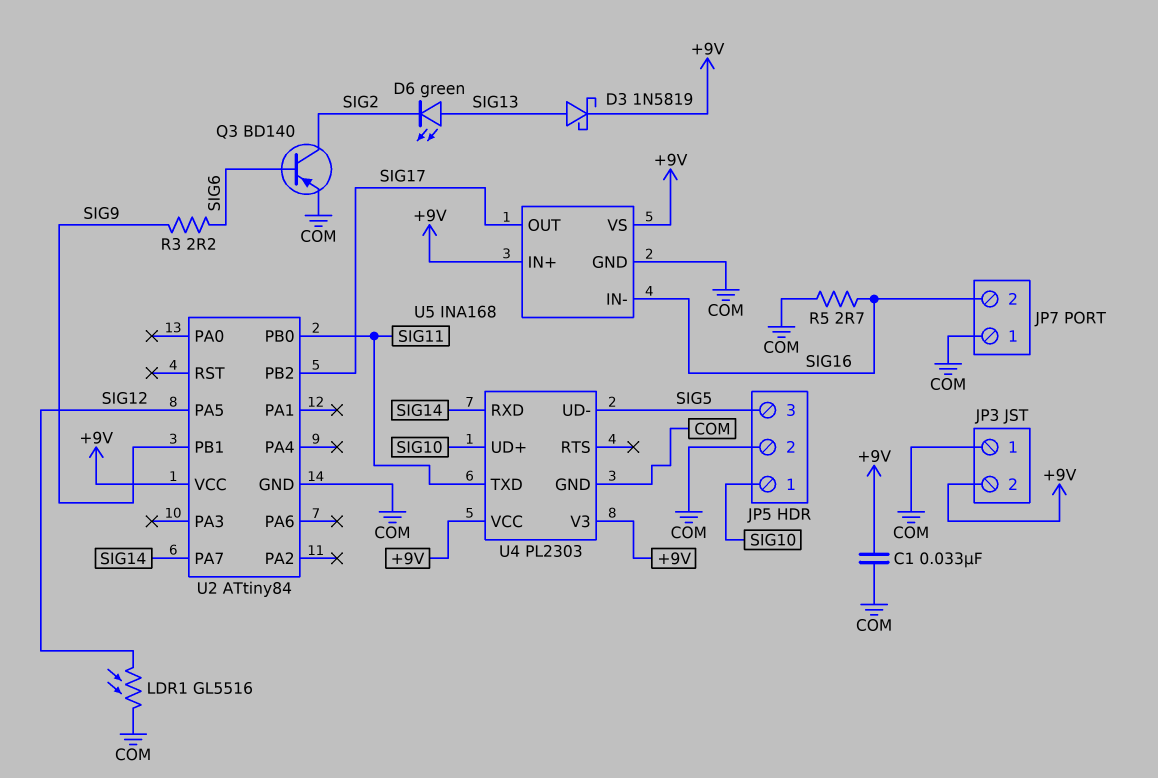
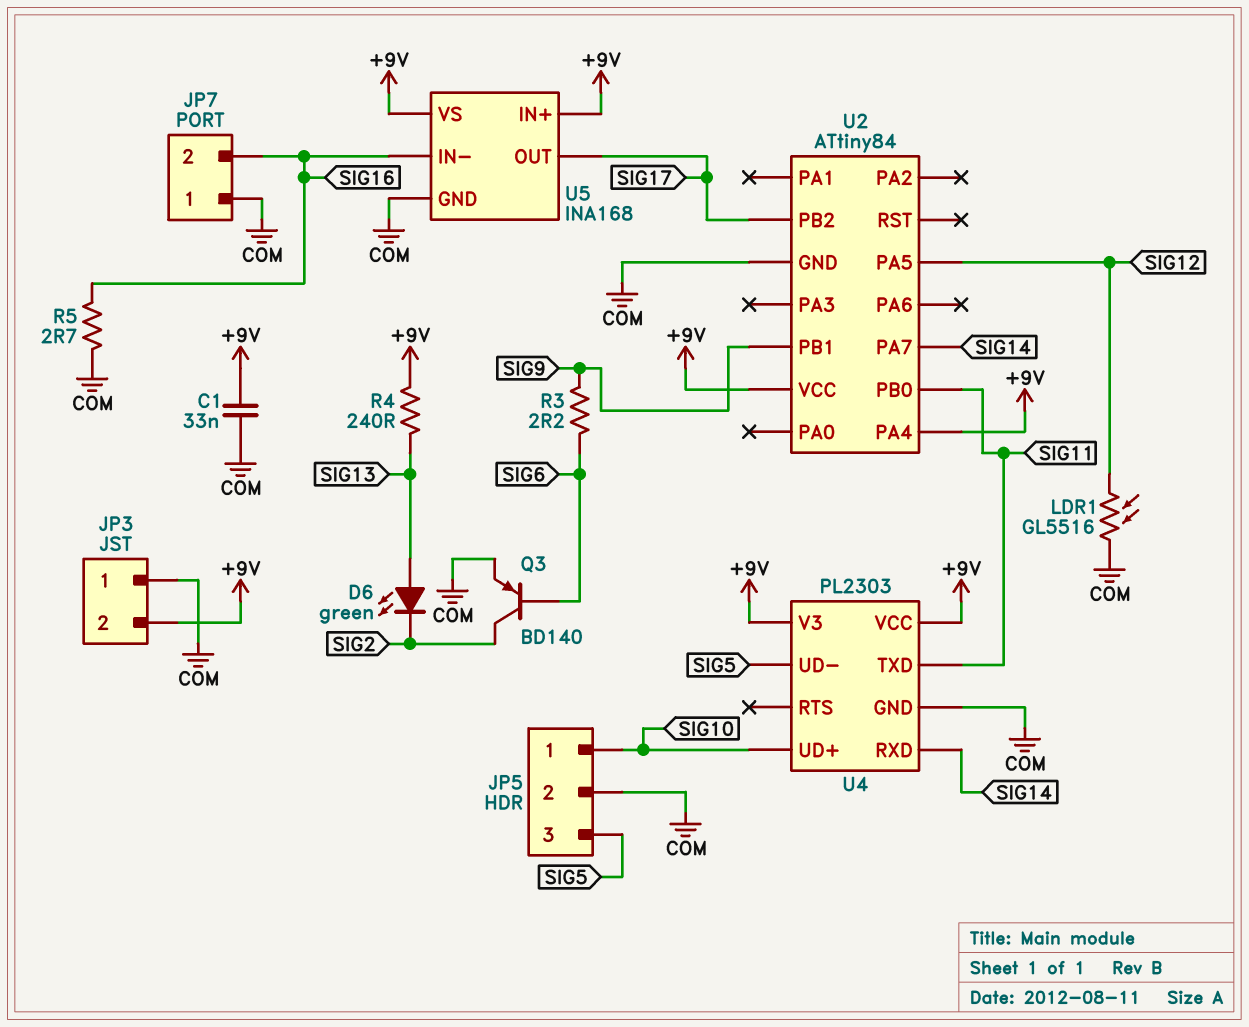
D3: schottky 1N5819 (A SIG13, K +9V) -> none
R4: none -> 240 (+9V, SIG13)
U2 pin PA4: none -> +9V

